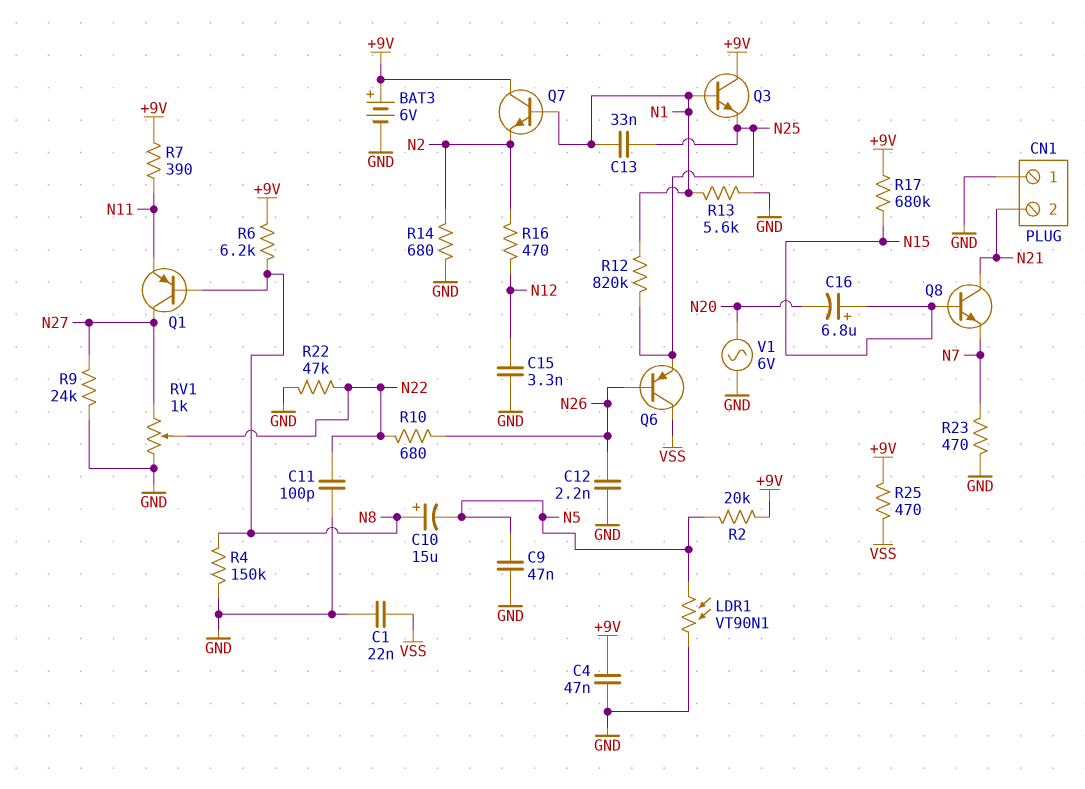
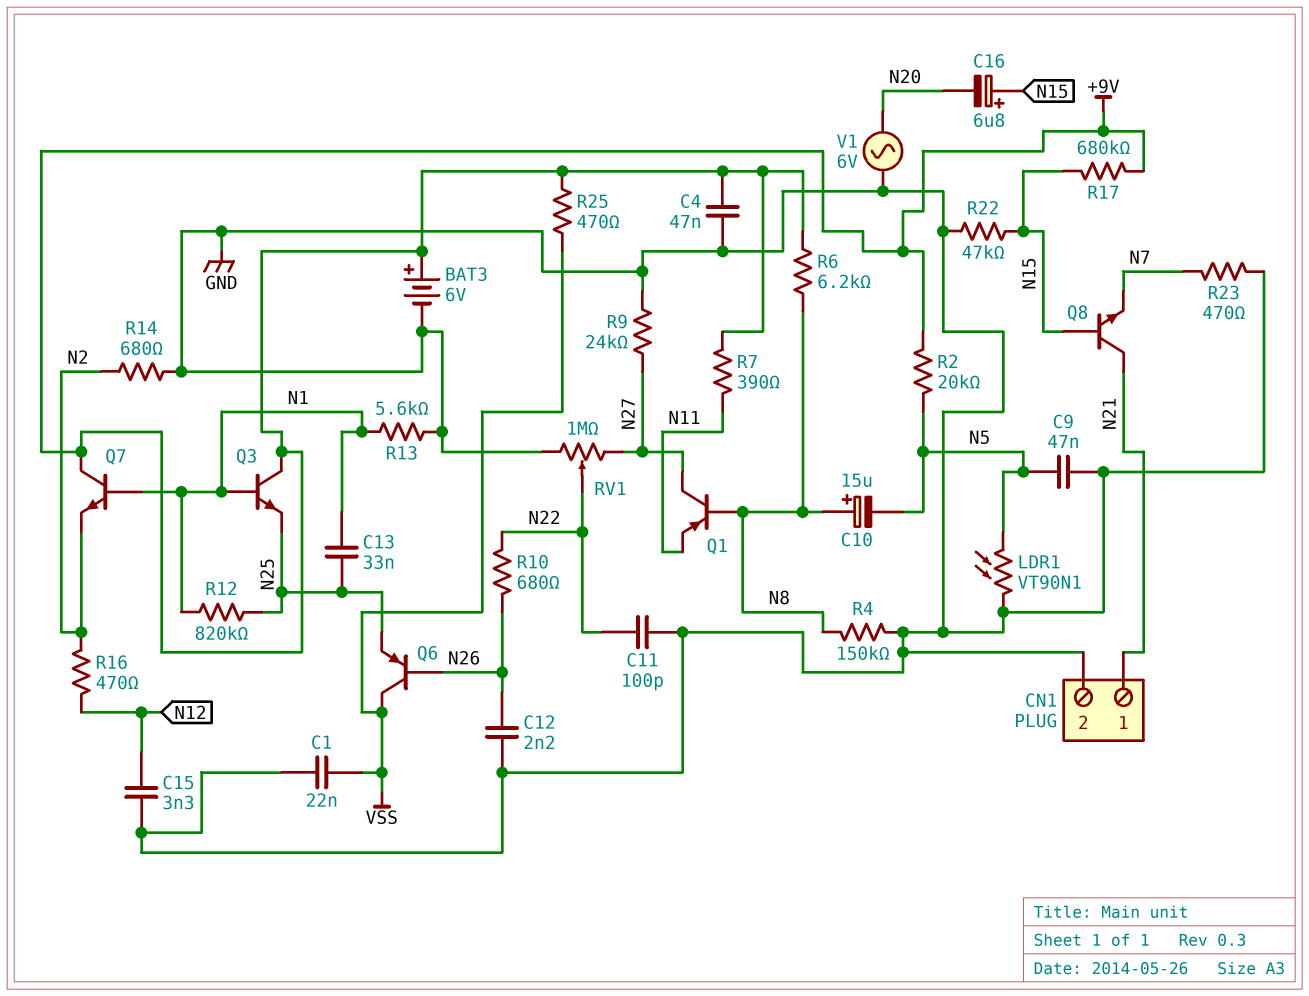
CN1 pin 1: GND -> N21
CN1 pin 2: N21 -> GND
R22: 47k (GND, N22) -> 47k (GND, N15)
RV1: 1k (GND, N27, wiper N22) -> 1M (GND, N27, wiper N22)

